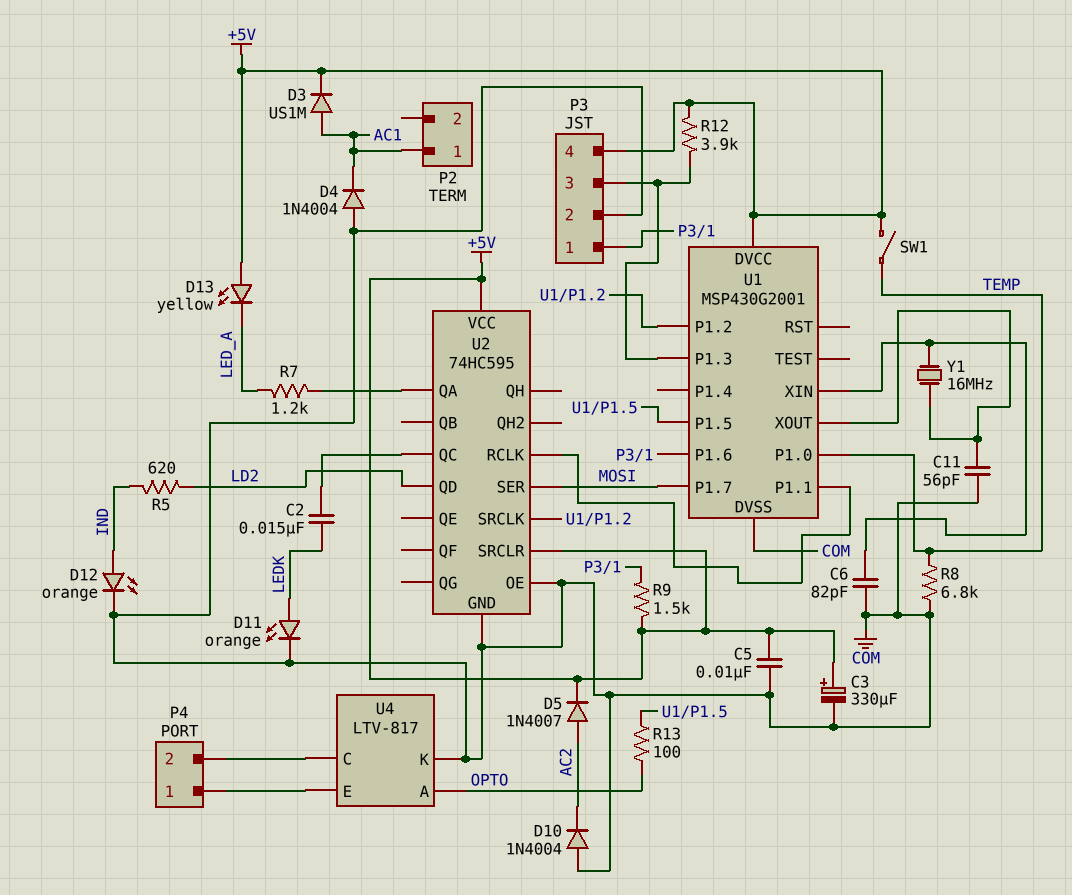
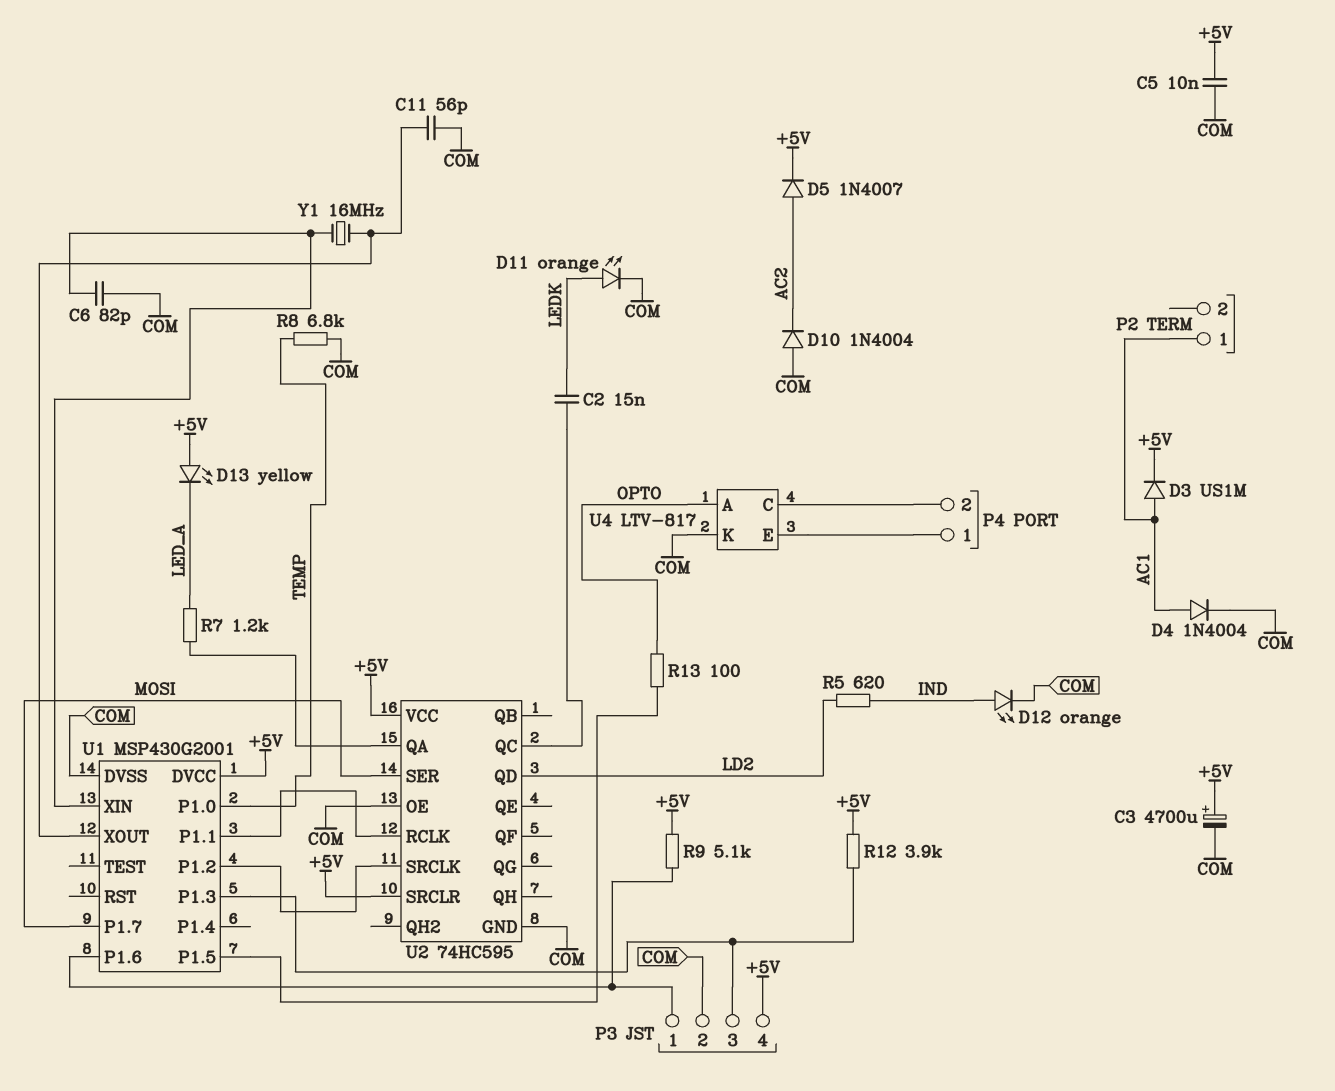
C3: 330uF (plus +5V, minus COM) -> 4700uF (plus +5V, minus COM)
D4: diode 1N4004 (A COM, K AC1) -> diode 1N4004 (A AC1, K COM)
R9: 1.5k (+5V, P3/1) -> 5.1k (+5V, P3/1)
SW1: switch (+5V, TEMP) -> none

